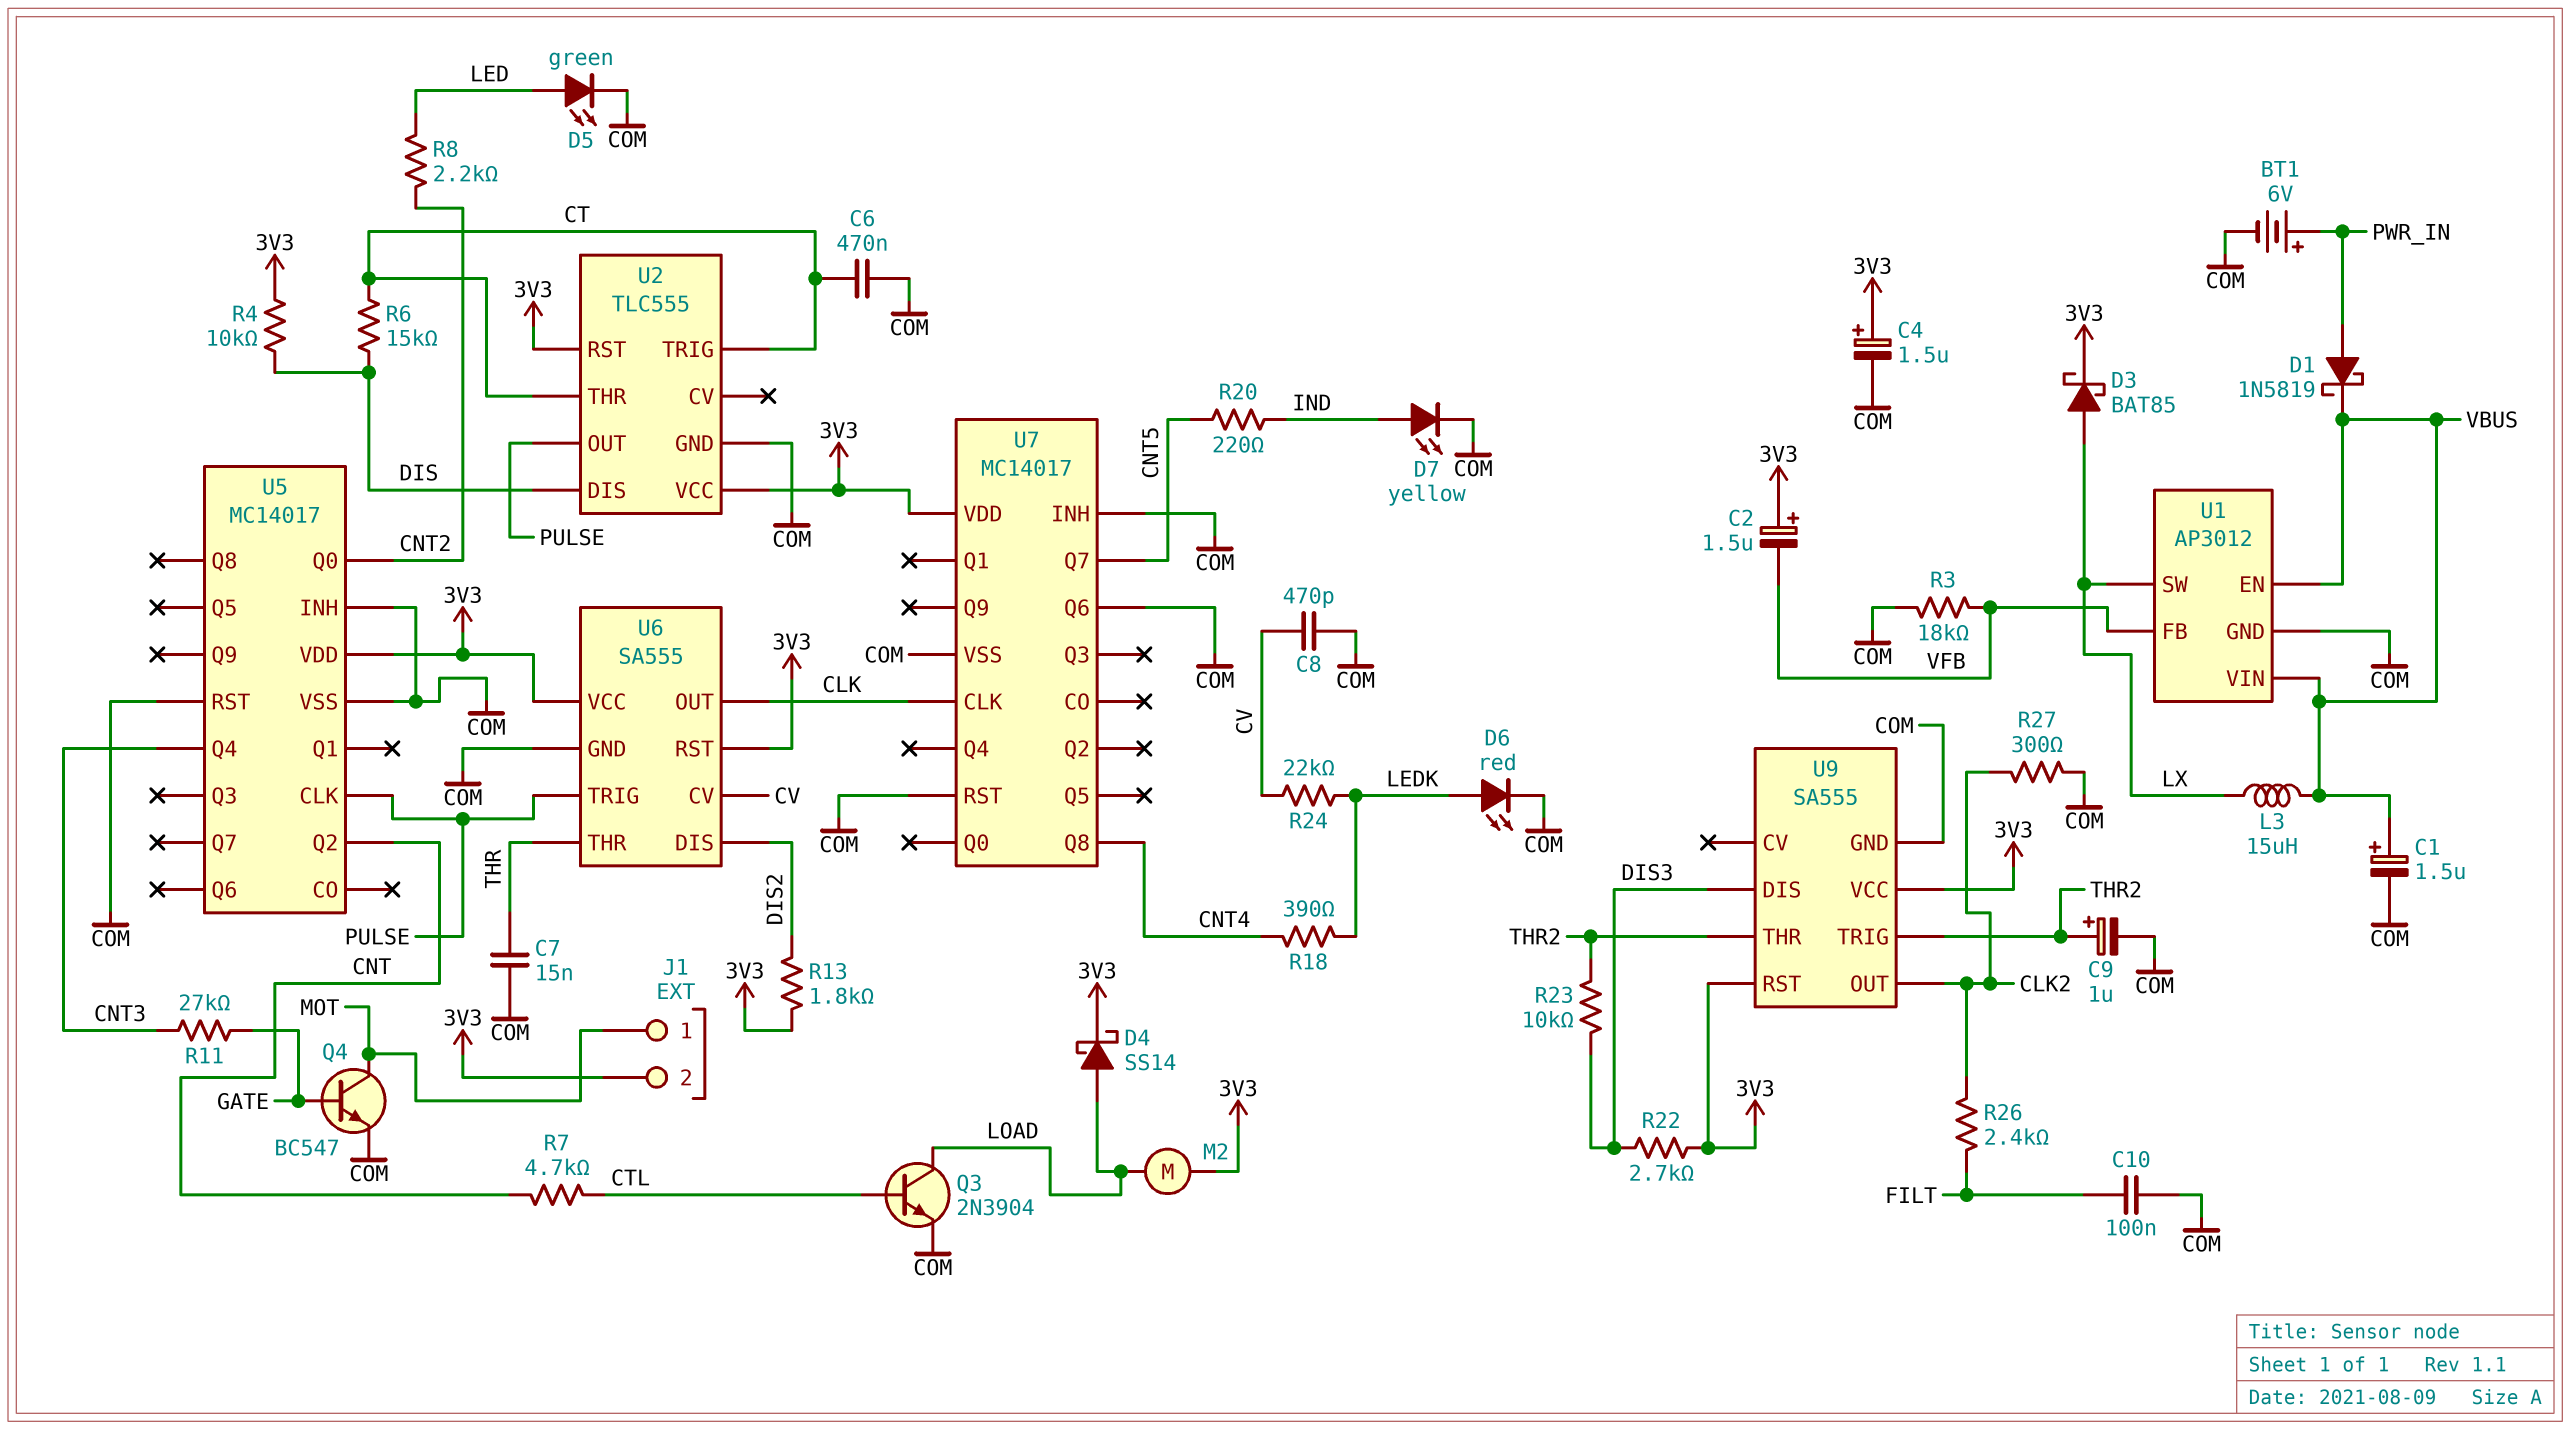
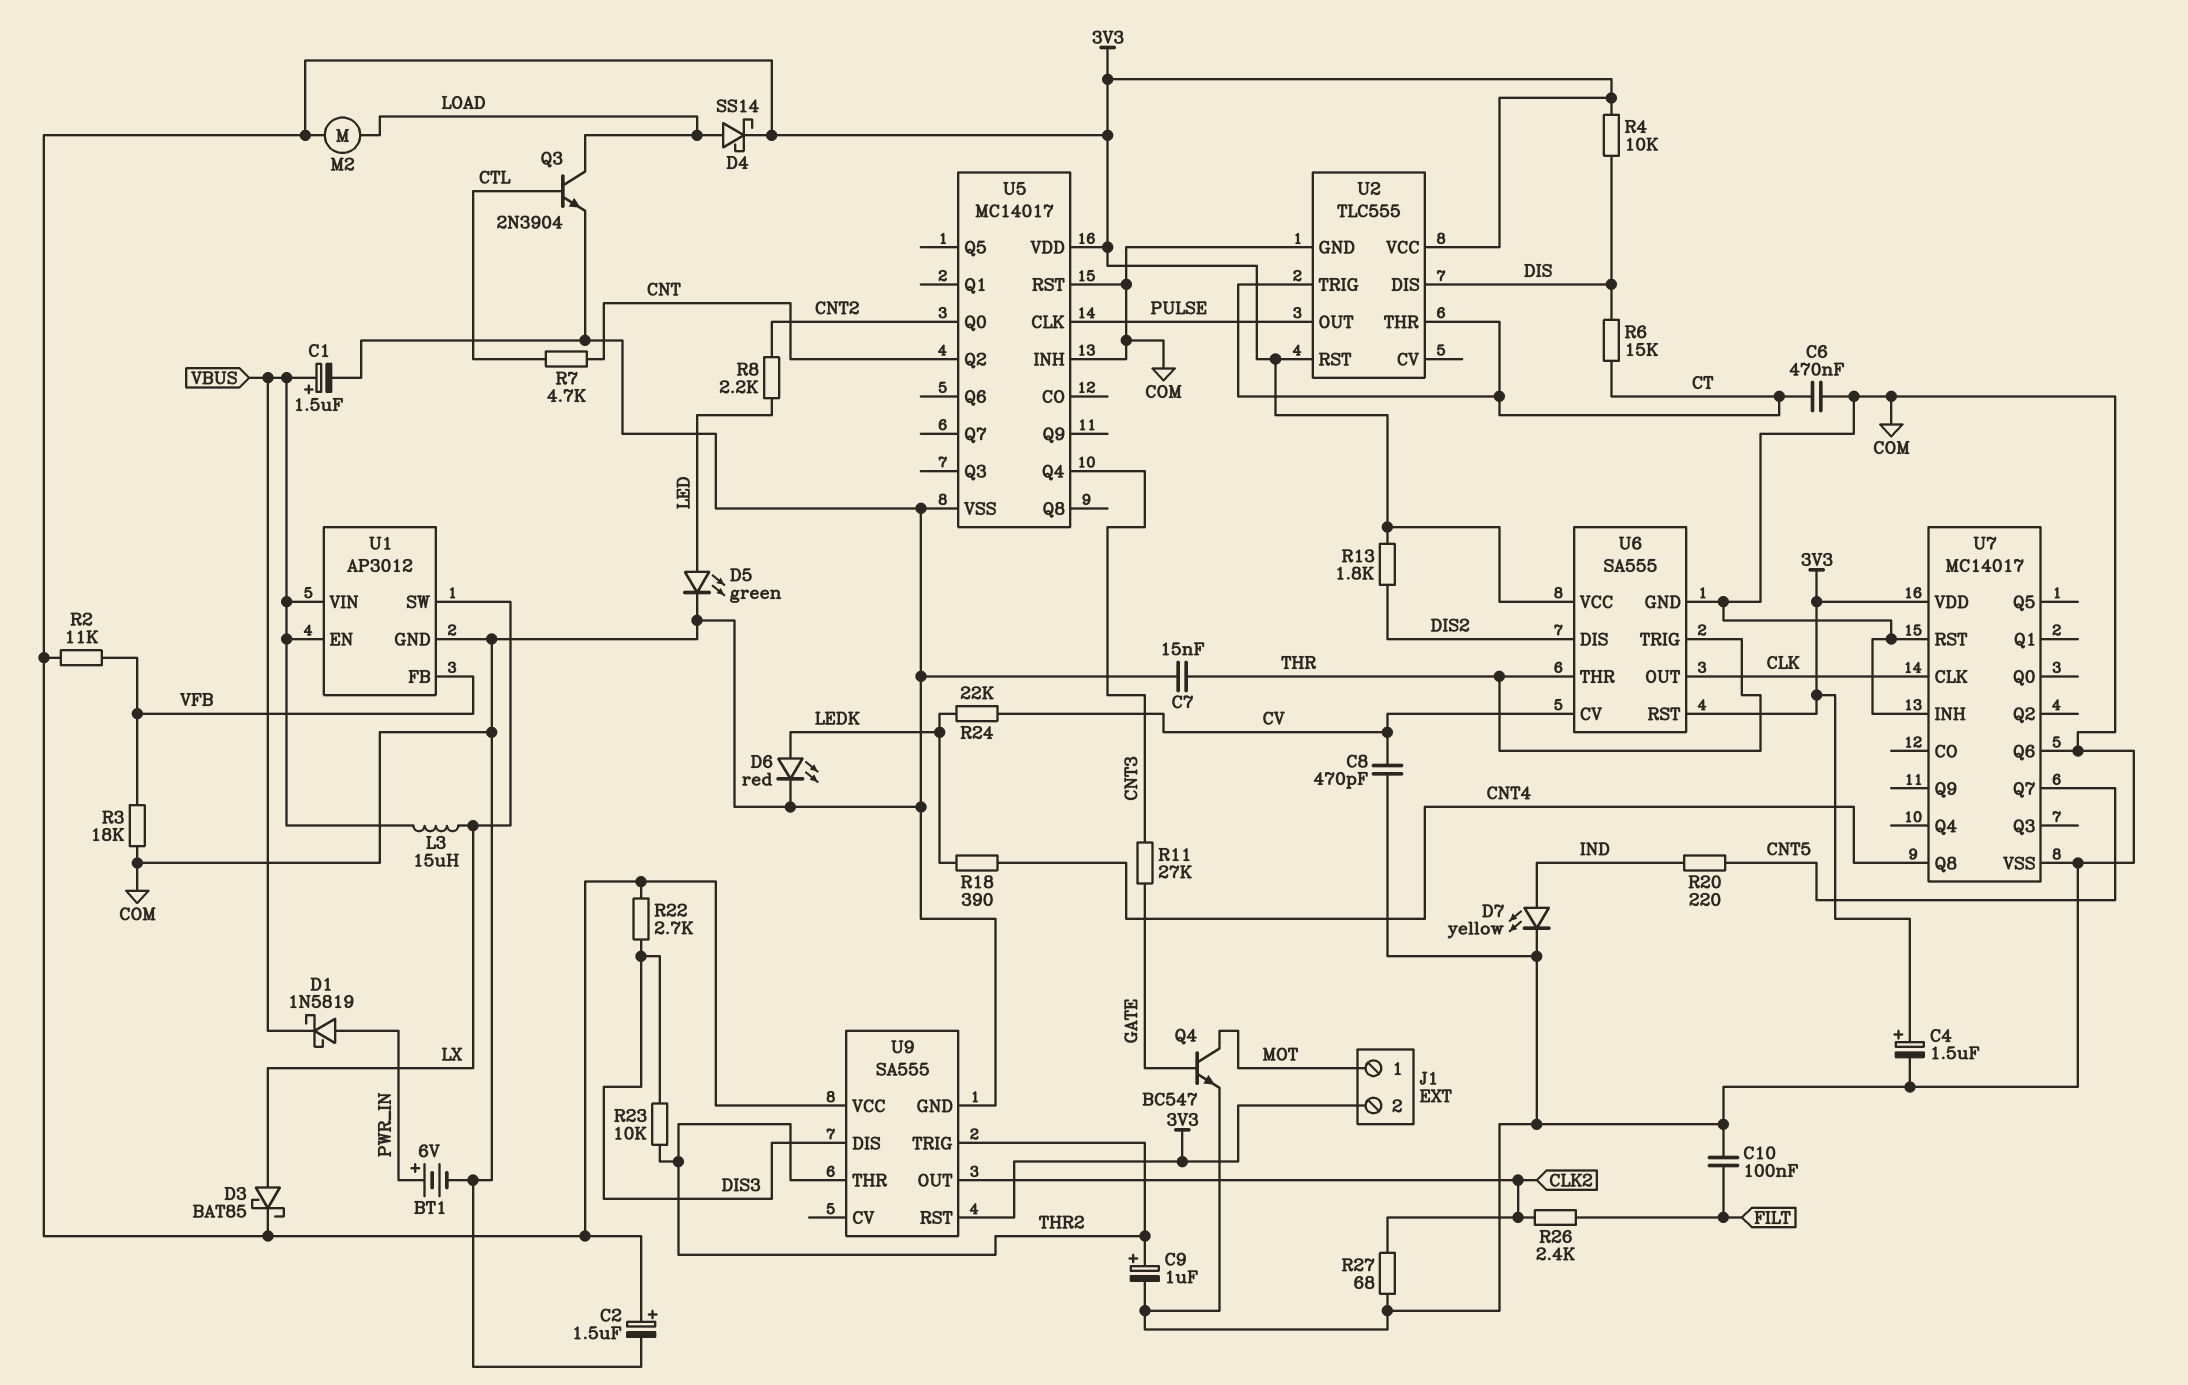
C2: 1.5uF (plus 3V3, minus VFB) -> 1.5uF (plus 3V3, minus COM)
R2: none -> 11k (3V3, VFB)
R27: 300 (CLK2, COM) -> 68 (CLK2, COM)
U6 pin TRIG: PULSE -> THR

